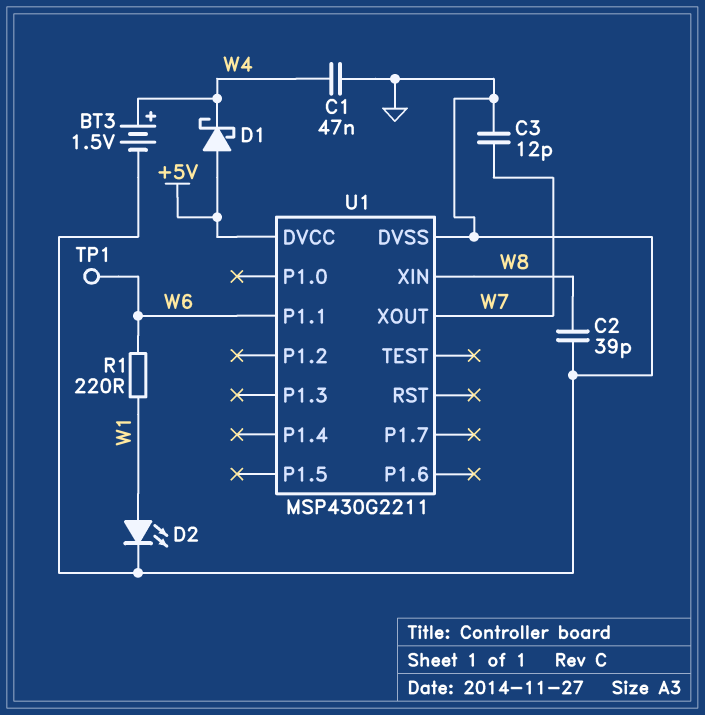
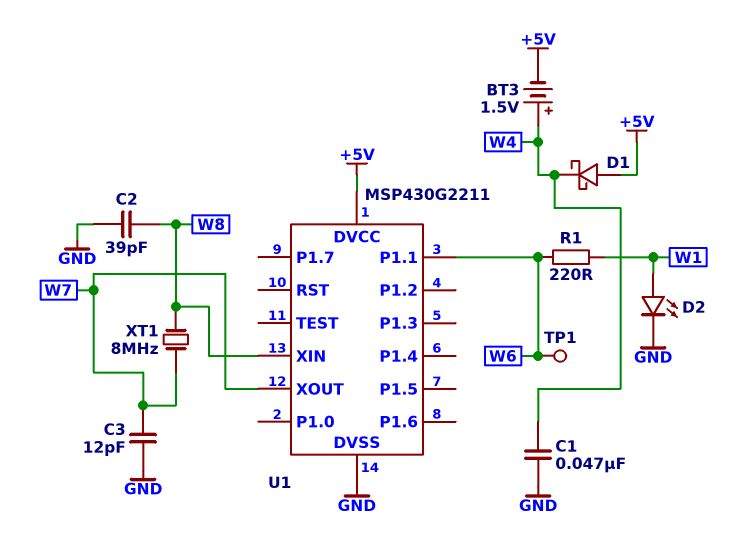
BT3: 1.5V (plus W4, minus GND) -> 1.5V (plus W4, minus +5V)
XT1: none -> 8MHz (W7, W8)

